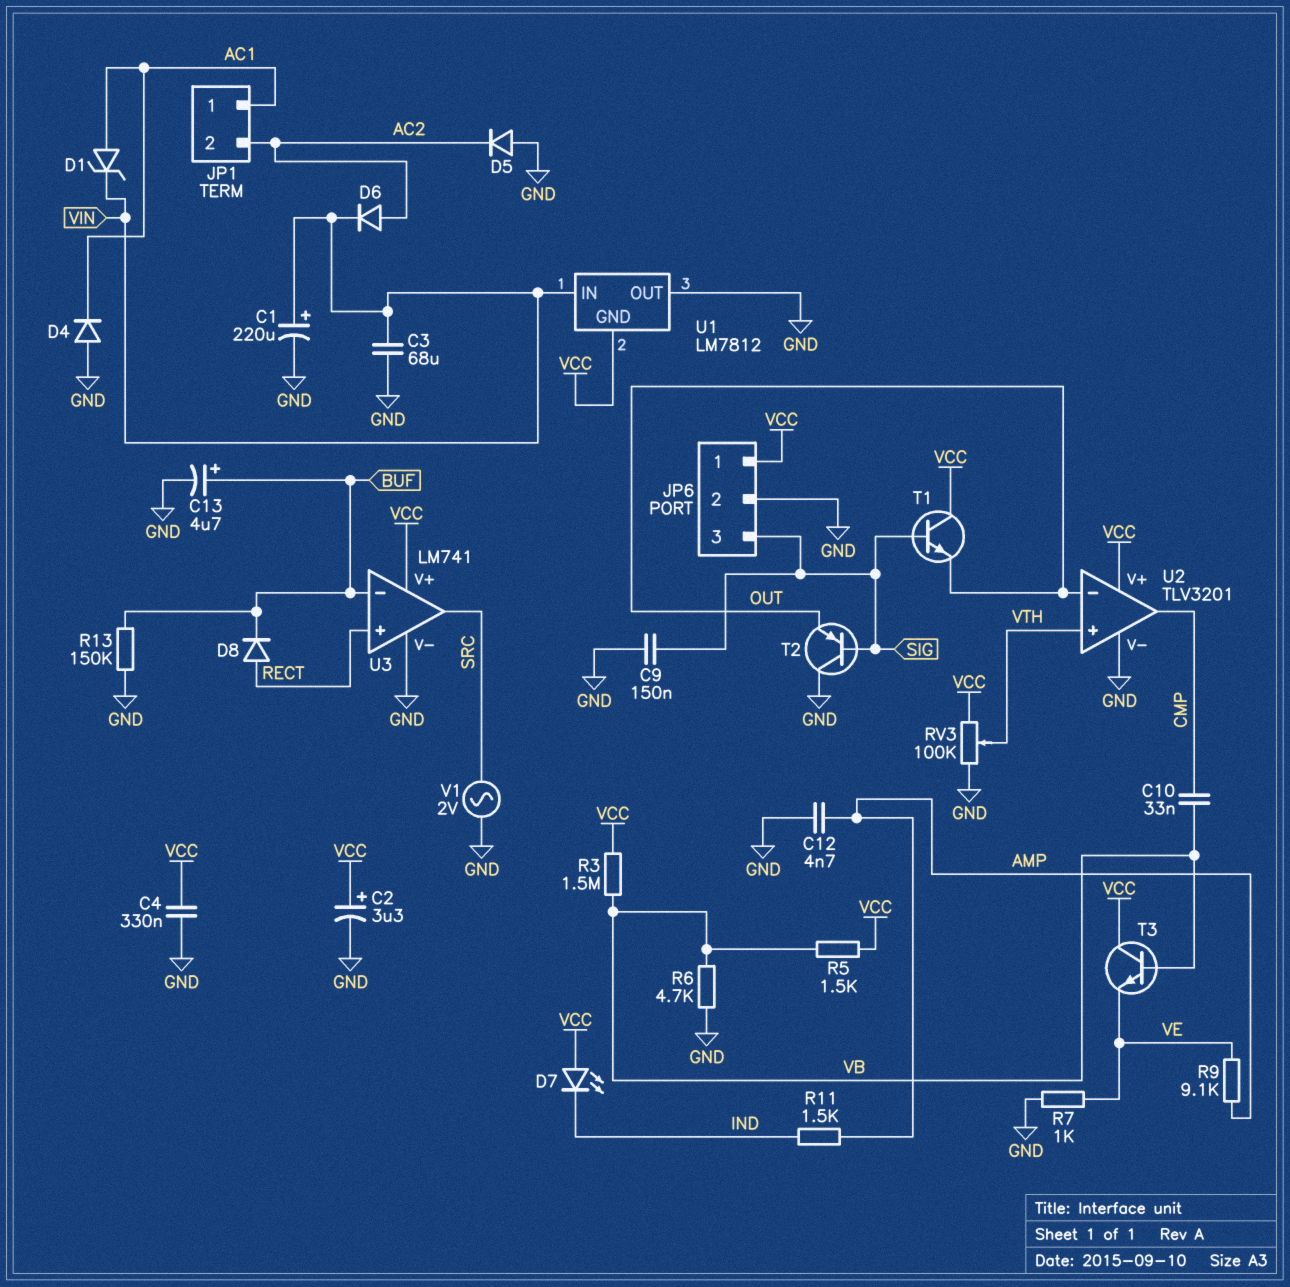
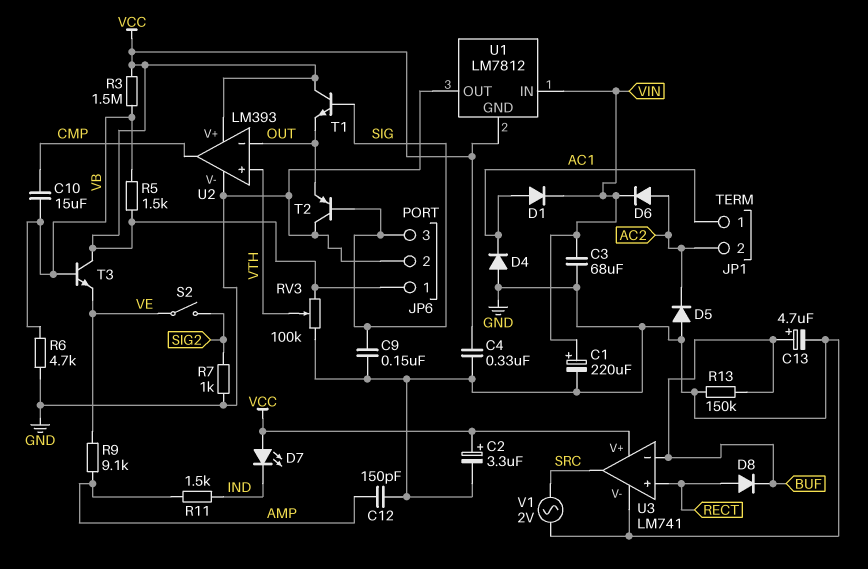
C10: 33nF (CMP, VB) -> 15uF (CMP, VB)
C12: 4.7nF (AMP, GND) -> 150pF (AMP, GND)
D1: zener (A AC1, K VIN) -> diode (A AC1, K VIN)
R7: 1k (GND, VE) -> 1k (GND, SIG2)
S2: none -> switch (SIG2, VE)
U2: TLV3201 -> LM393

